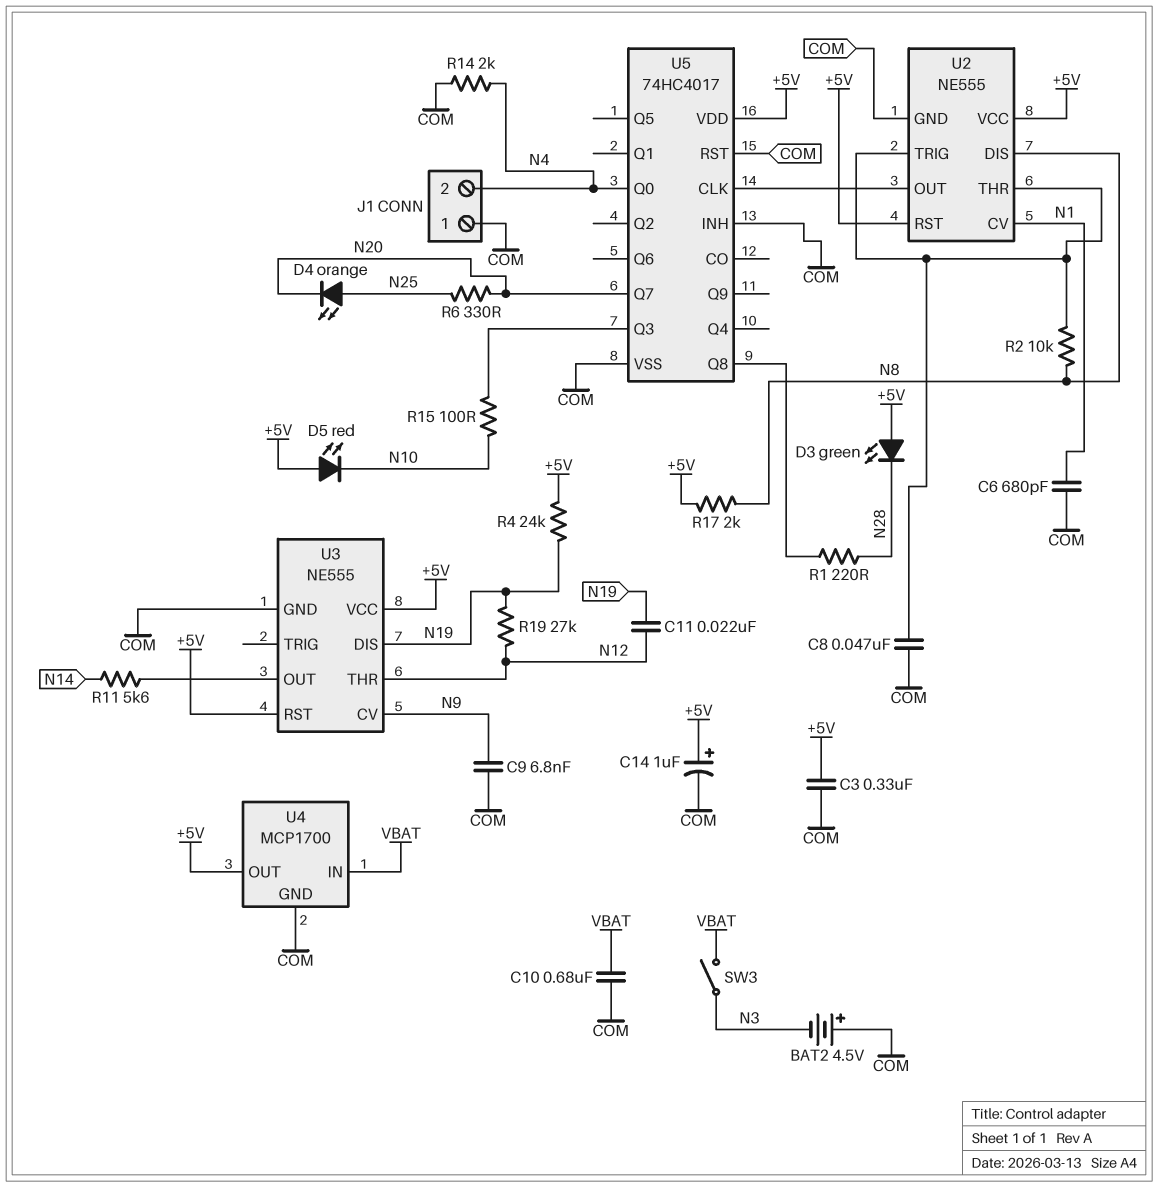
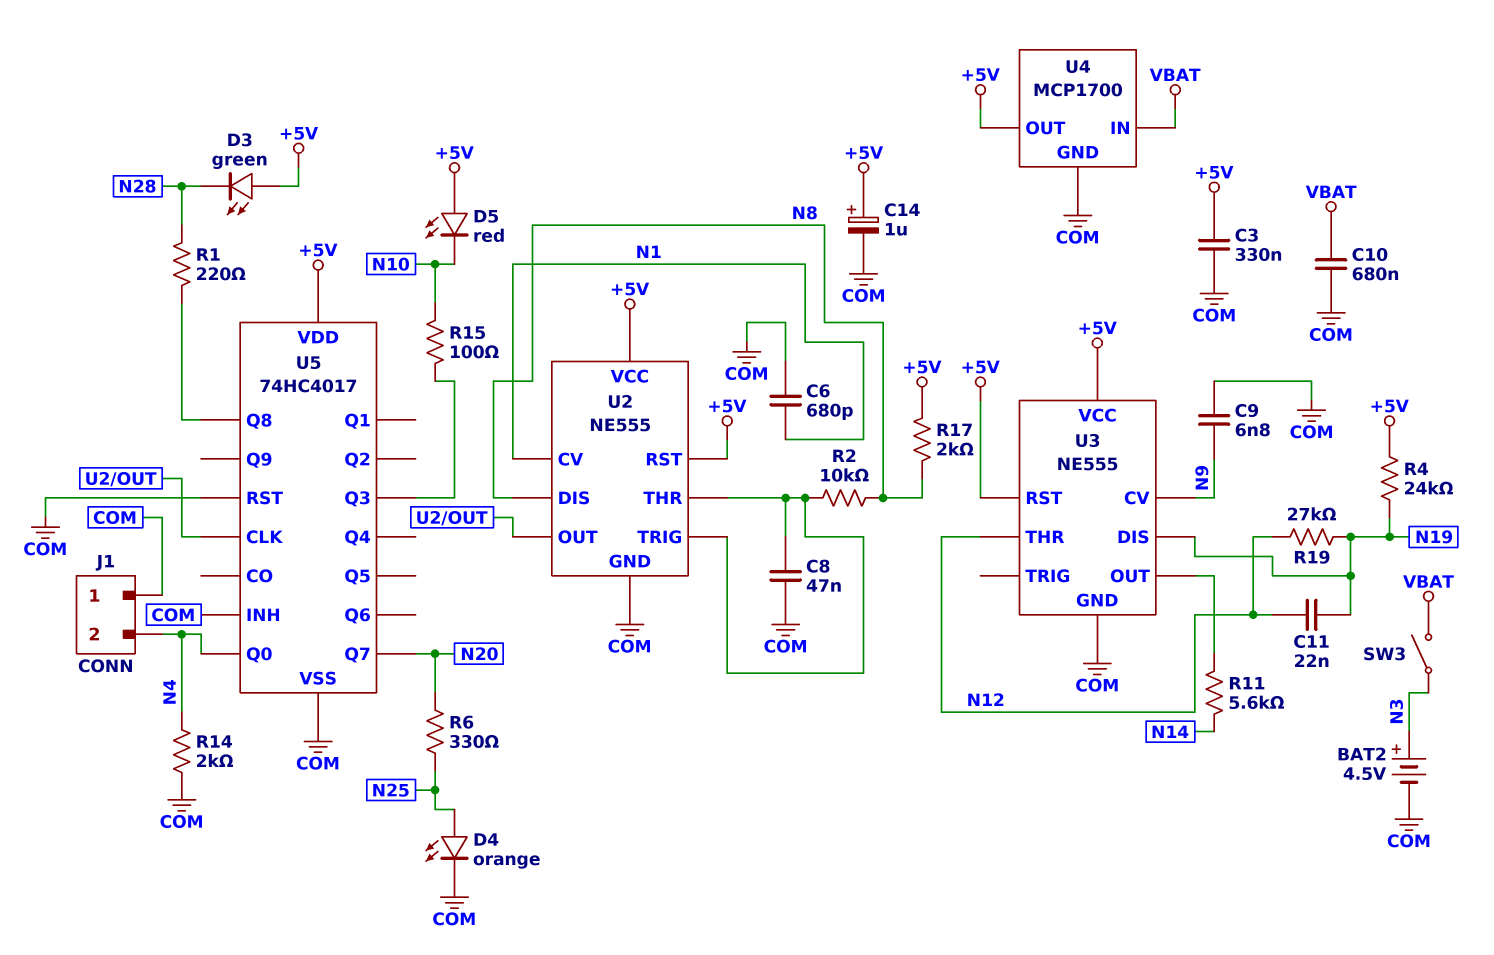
BAT2: 4.5V (plus COM, minus N3) -> 4.5V (plus N3, minus COM)
D4: LED orange (A N25, K N20) -> LED orange (A N25, K COM)

